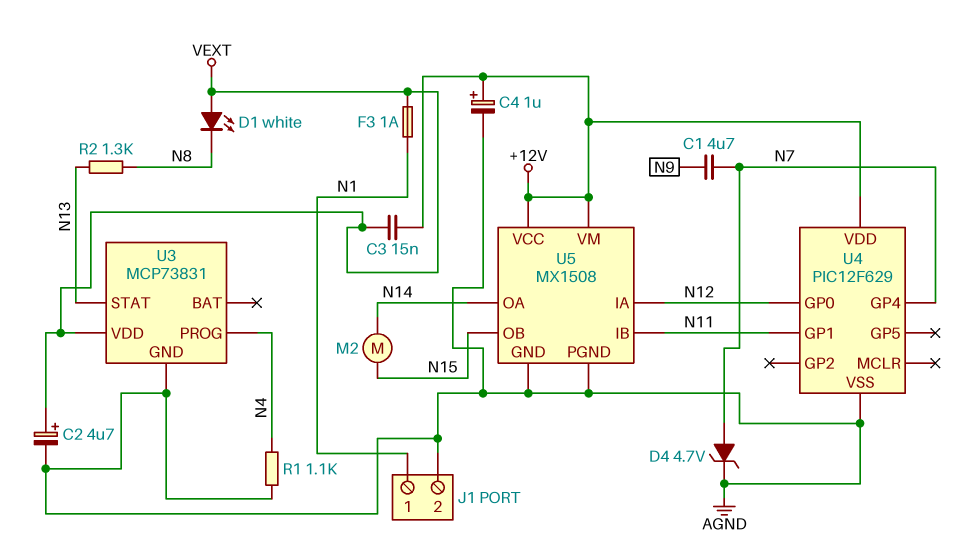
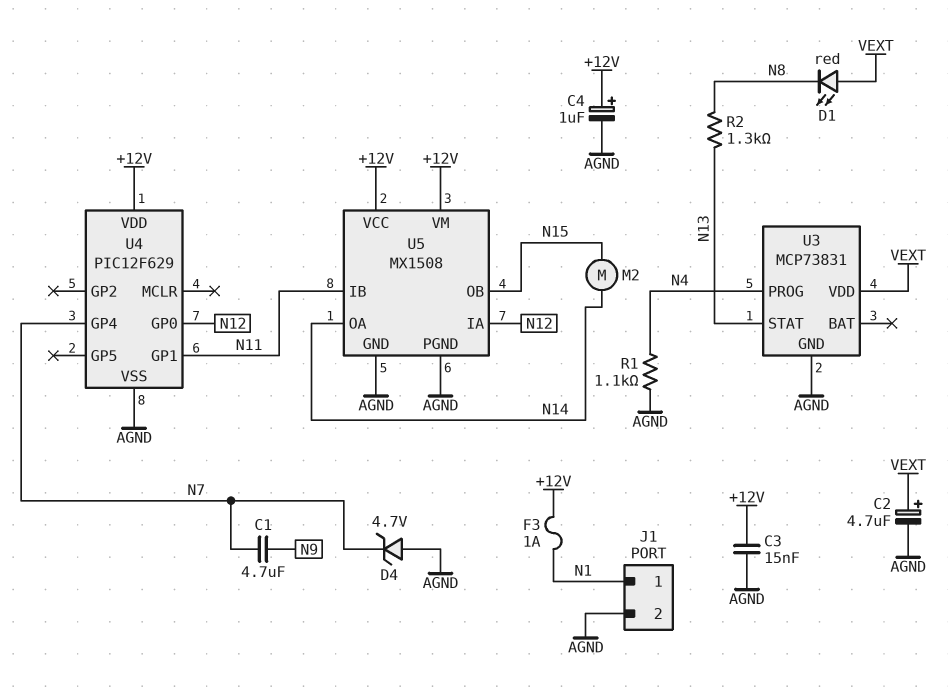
C3: 15nF (+12V, VEXT) -> 15nF (+12V, AGND)
D1: LED white (A VEXT, K N8) -> LED red (A VEXT, K N8)
D4: zener 4.7V (A N7, K AGND) -> zener 4.7V (A AGND, K N7)
F3: 1A (N1, VEXT) -> 1A (+12V, N1)

